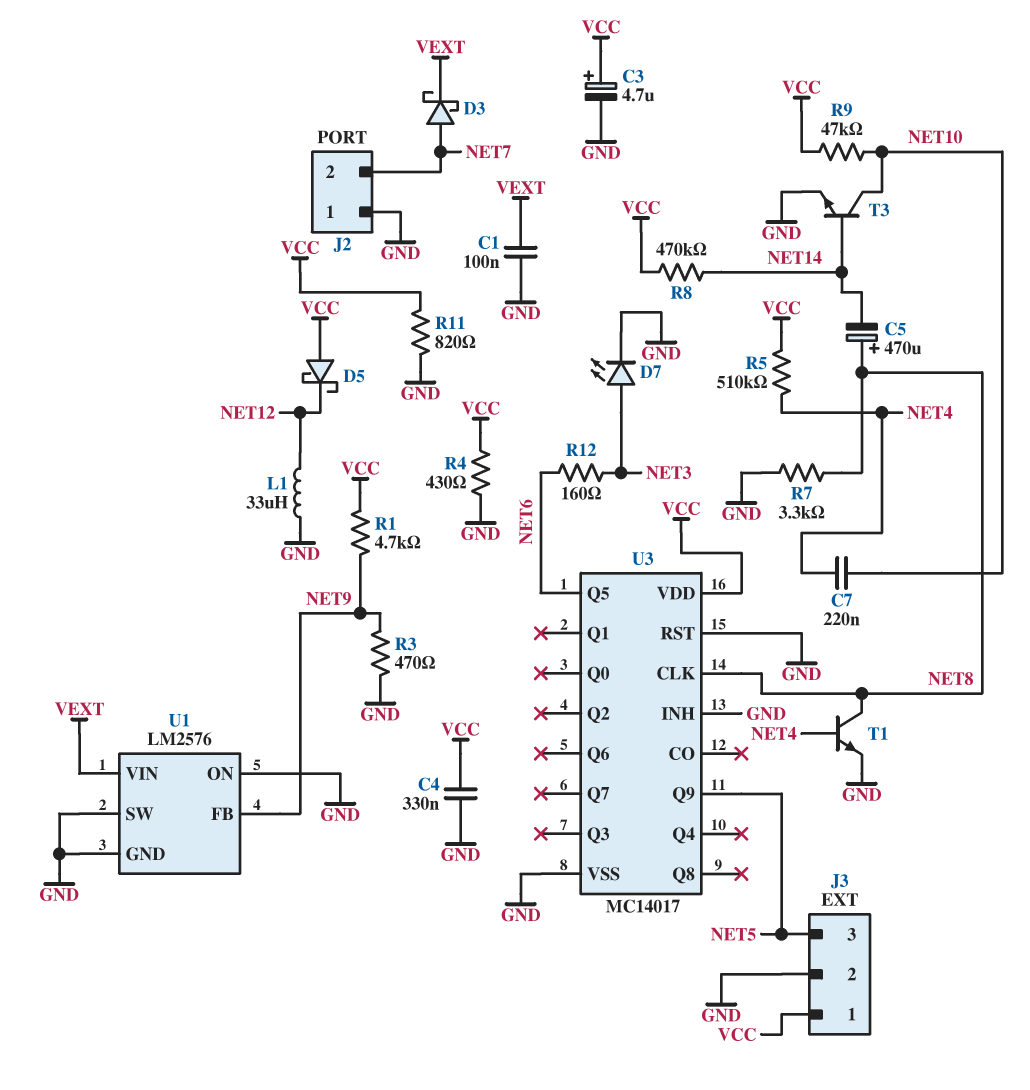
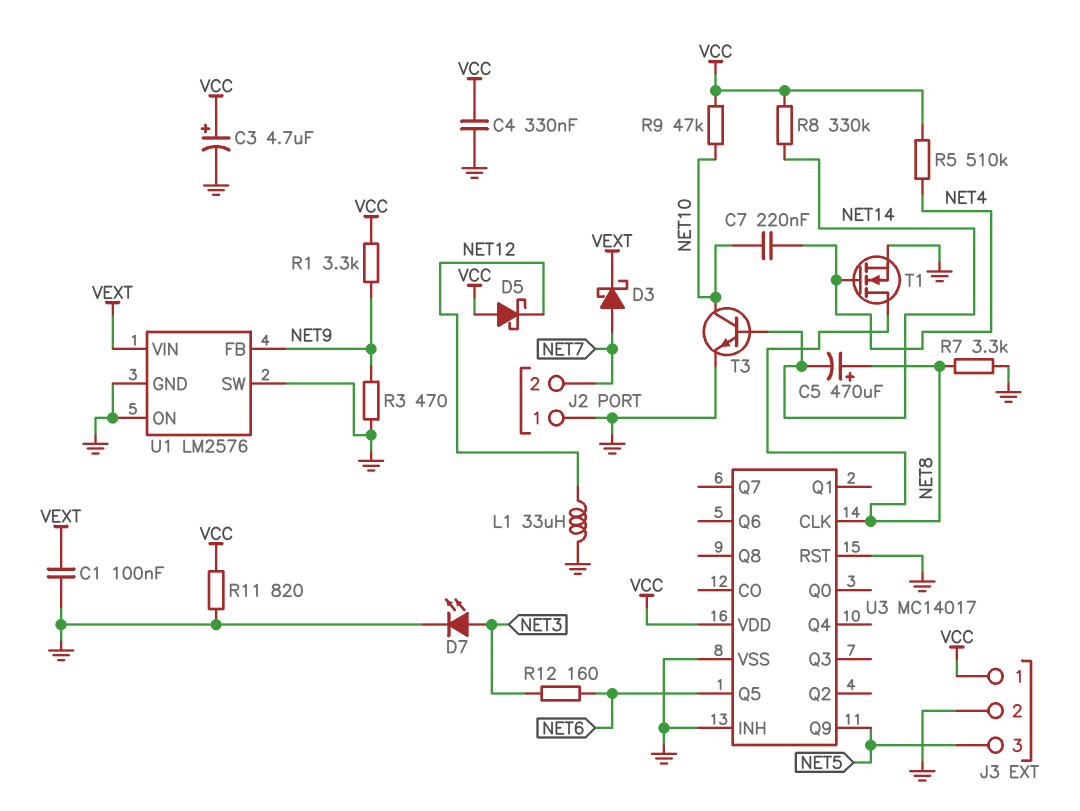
R1: 4.7k (NET9, VCC) -> 3.3k (NET9, VCC)
R4: 430 (GND, VCC) -> none
R8: 470k (NET14, VCC) -> 330k (NET14, VCC)
T1: NPN (B NET4, C NET8, E GND) -> NMOS (G NET4, D NET8, S GND)

